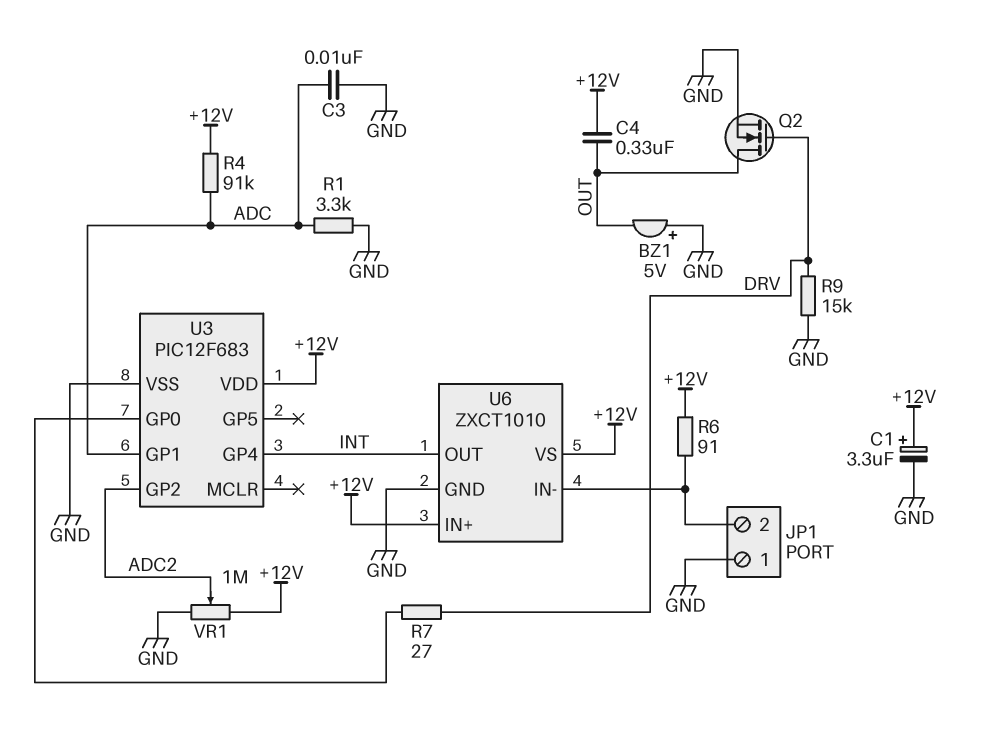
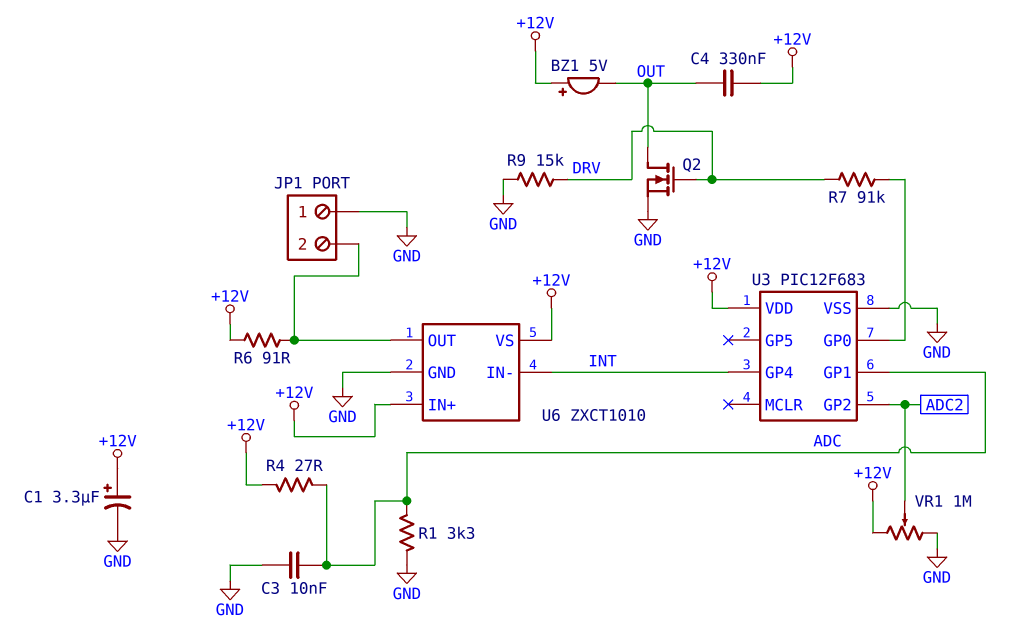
BZ1: buzzer 5V (plus GND, minus OUT) -> buzzer 5V (plus +12V, minus OUT)
R4: 91k (+12V, ADC) -> 27 (+12V, ADC)
R7: 27 (DRV, U3/GP0) -> 91k (DRV, U3/GP0)
U6 pin IN-: JP1/2 -> INT
U6 pin OUT: INT -> JP1/2

